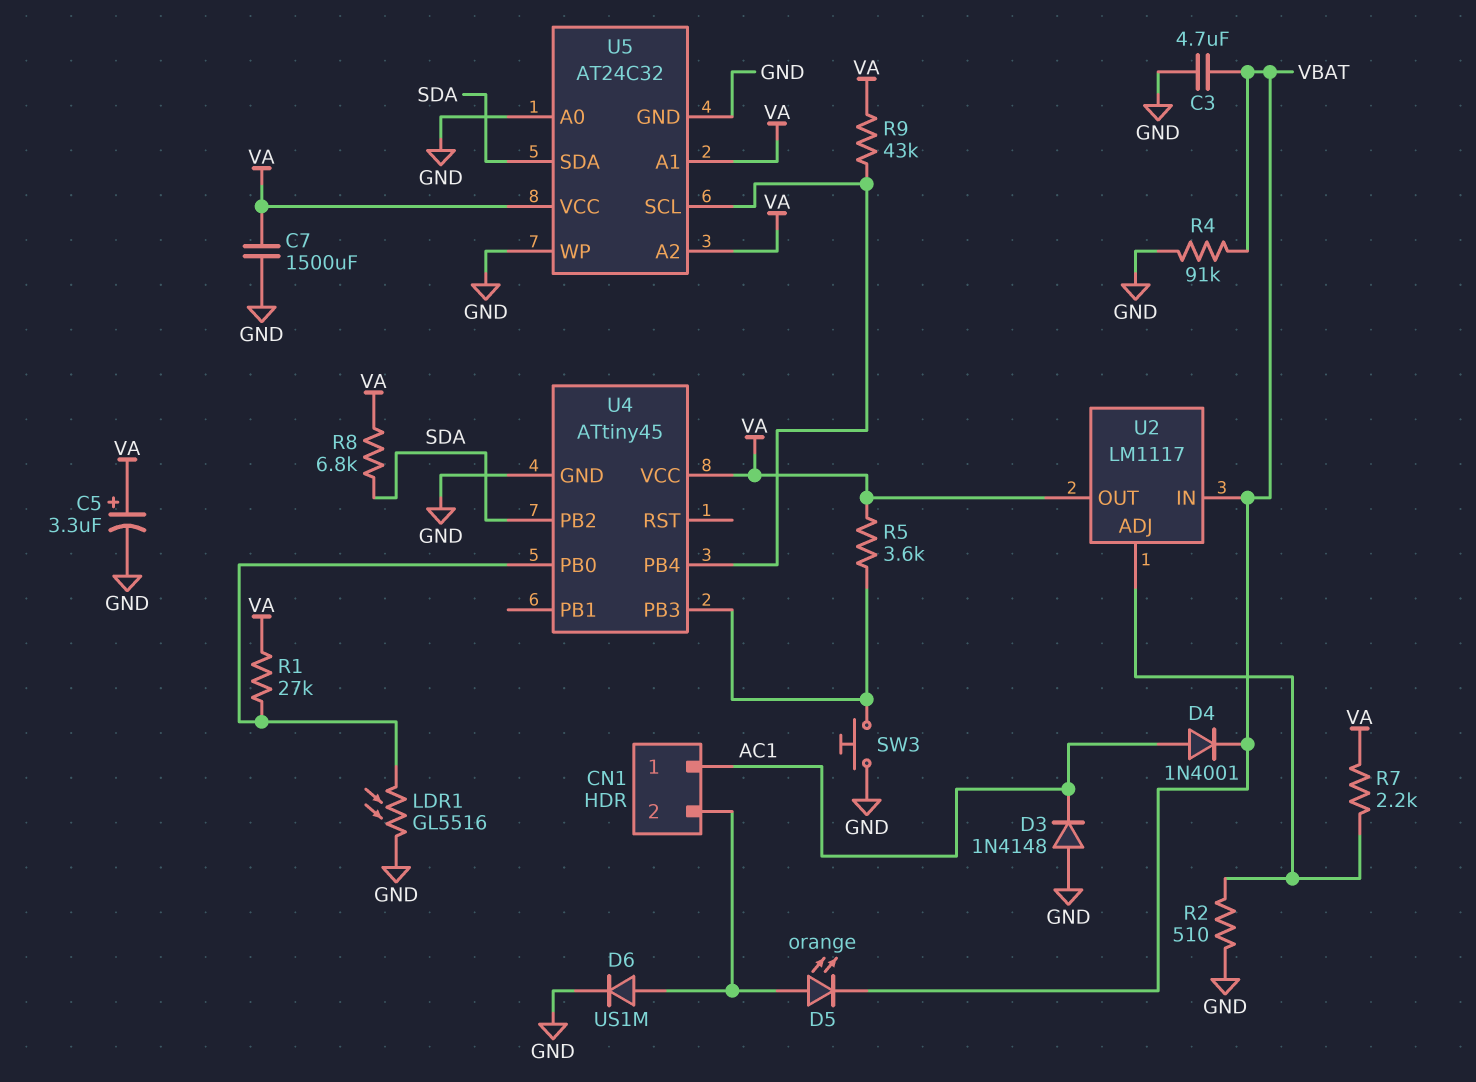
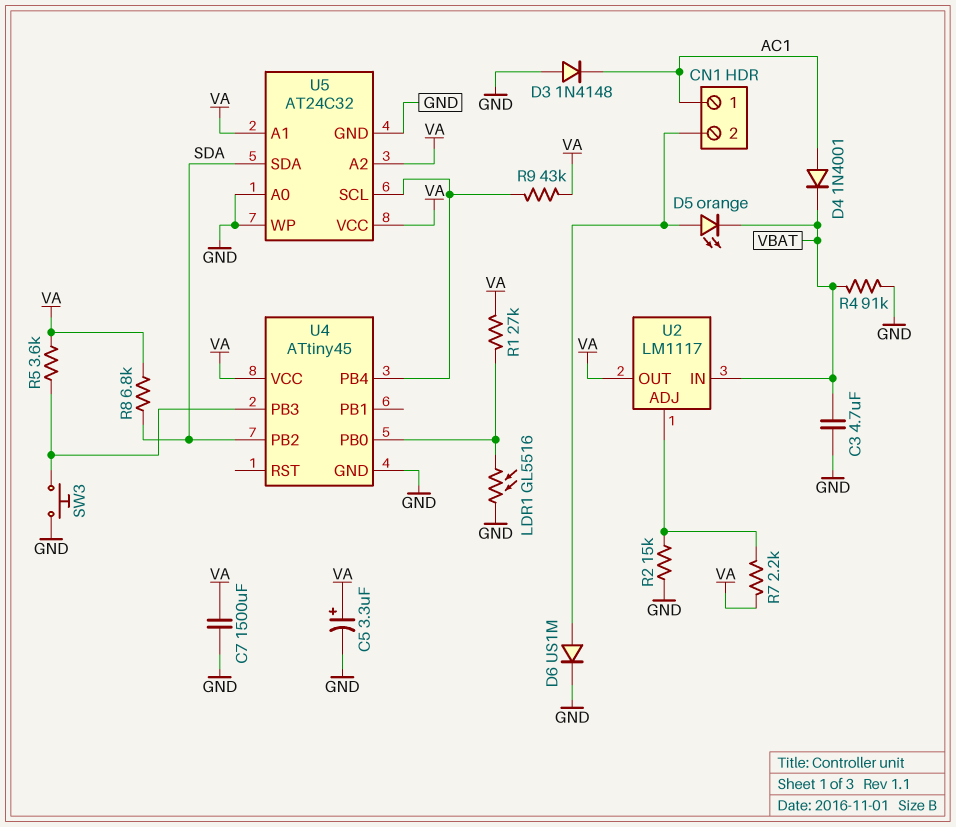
R2: 510 (GND, U2/ADJ) -> 15k (GND, U2/ADJ)

